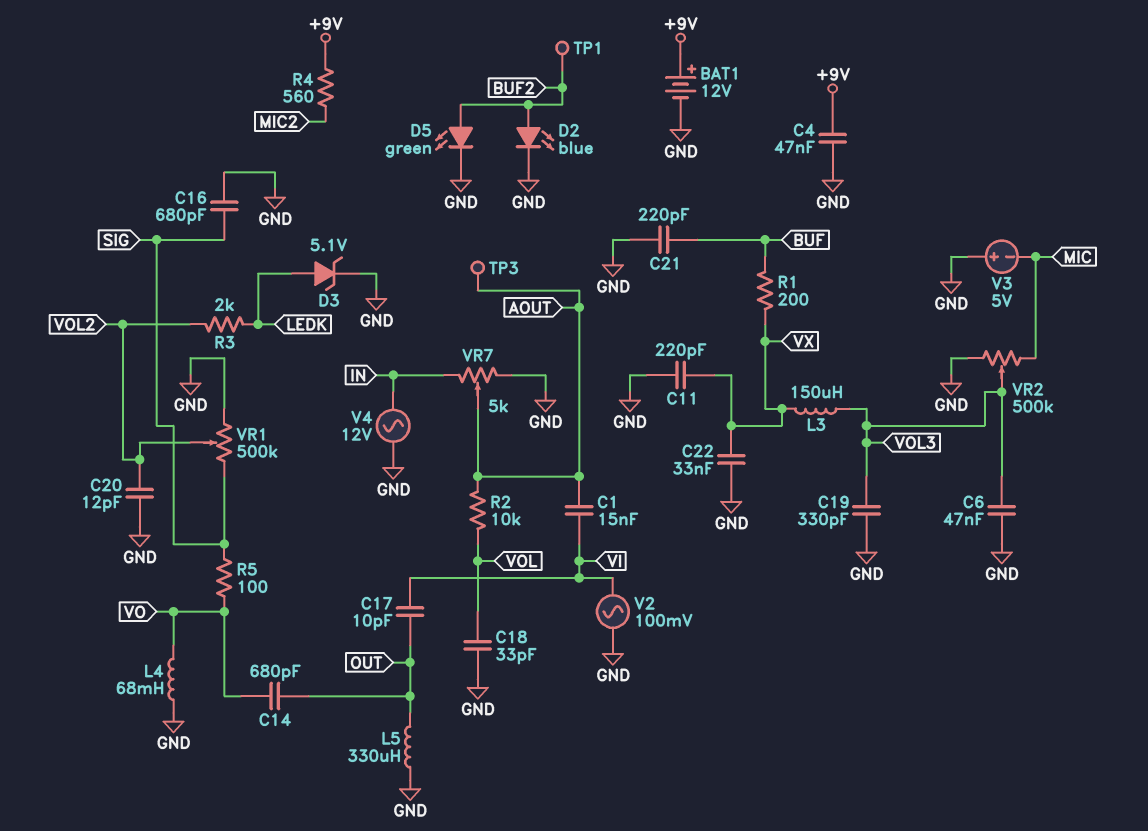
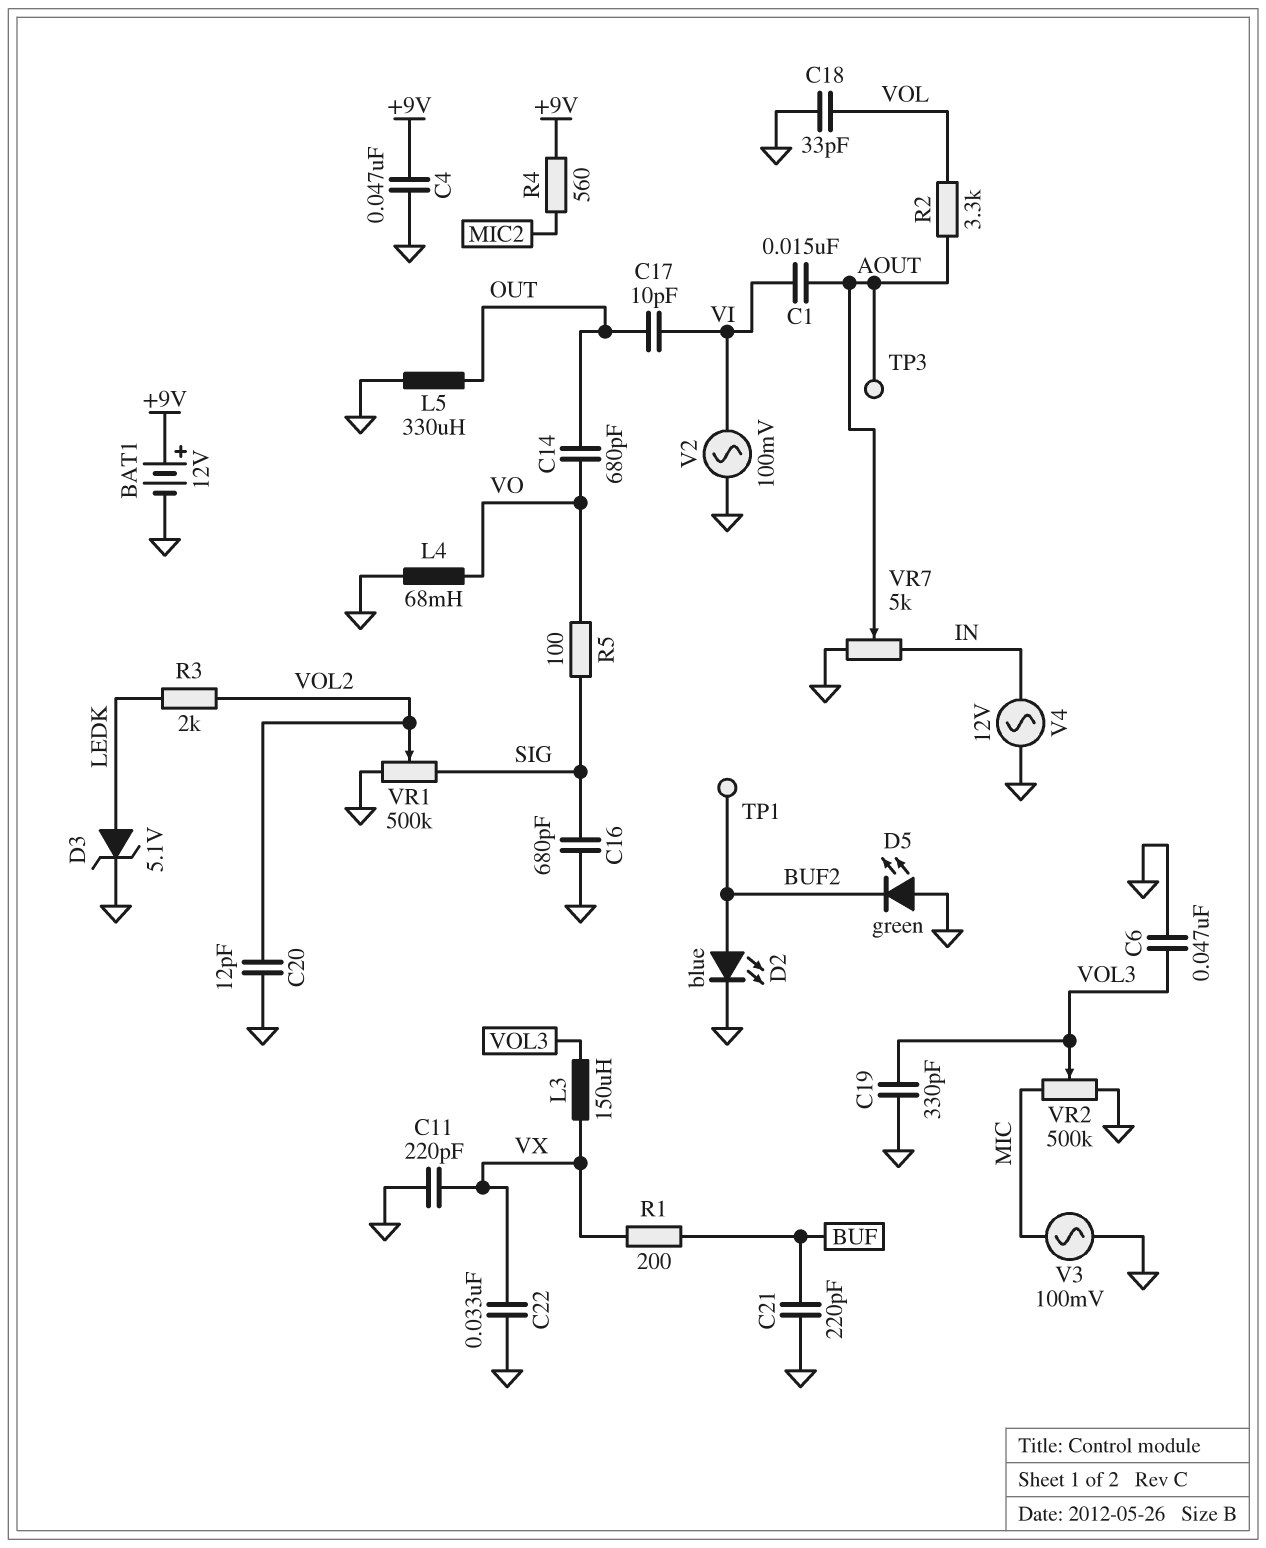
D5: LED green (A BUF2, K GND) -> LED green (A GND, K BUF2)
R2: 10k (AOUT, VOL) -> 3.3k (AOUT, VOL)
V3: 5V (plus GND, minus MIC) -> AC 100mV (GND, MIC)

